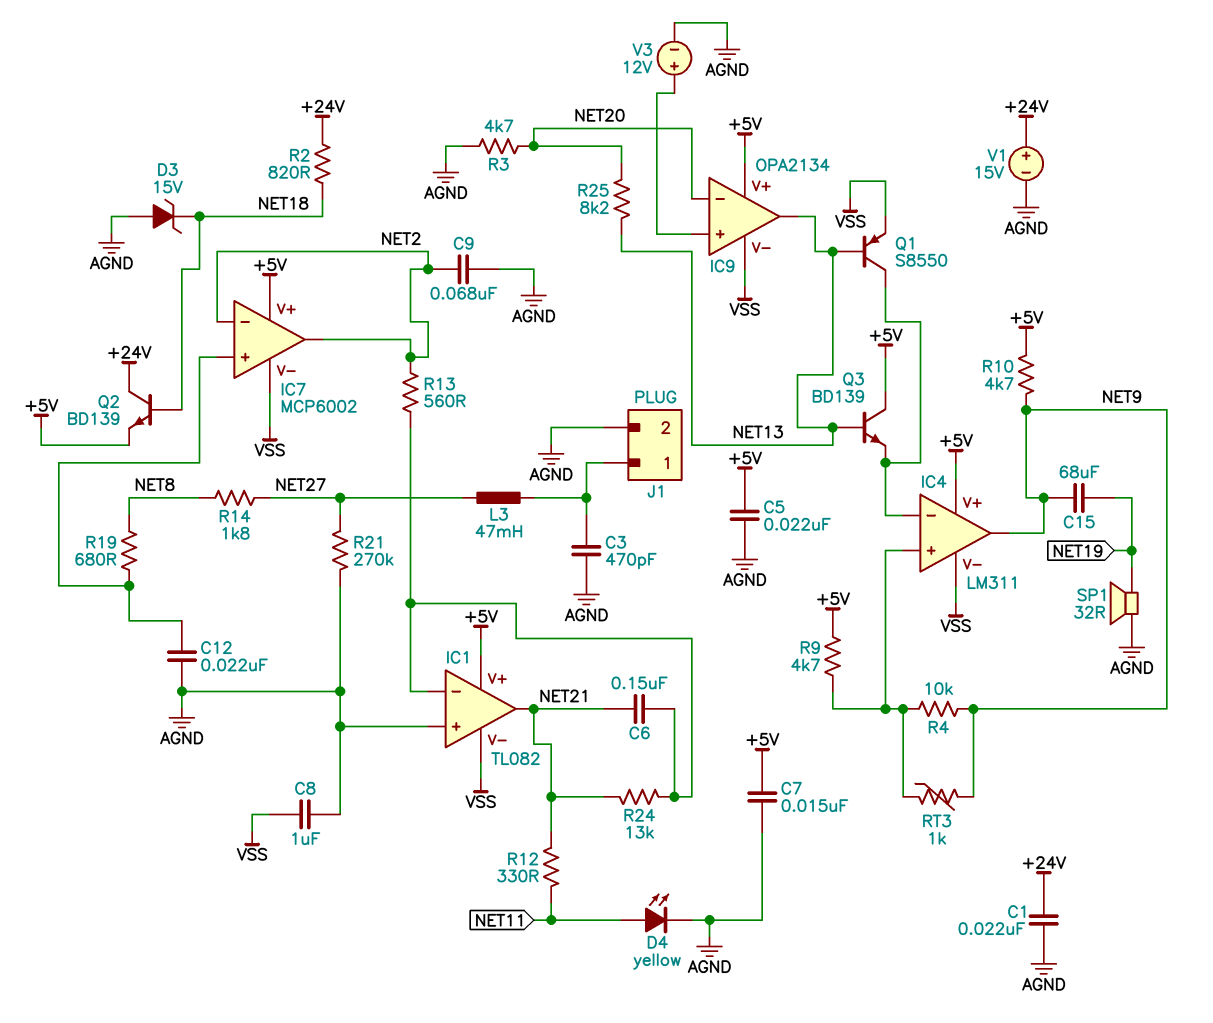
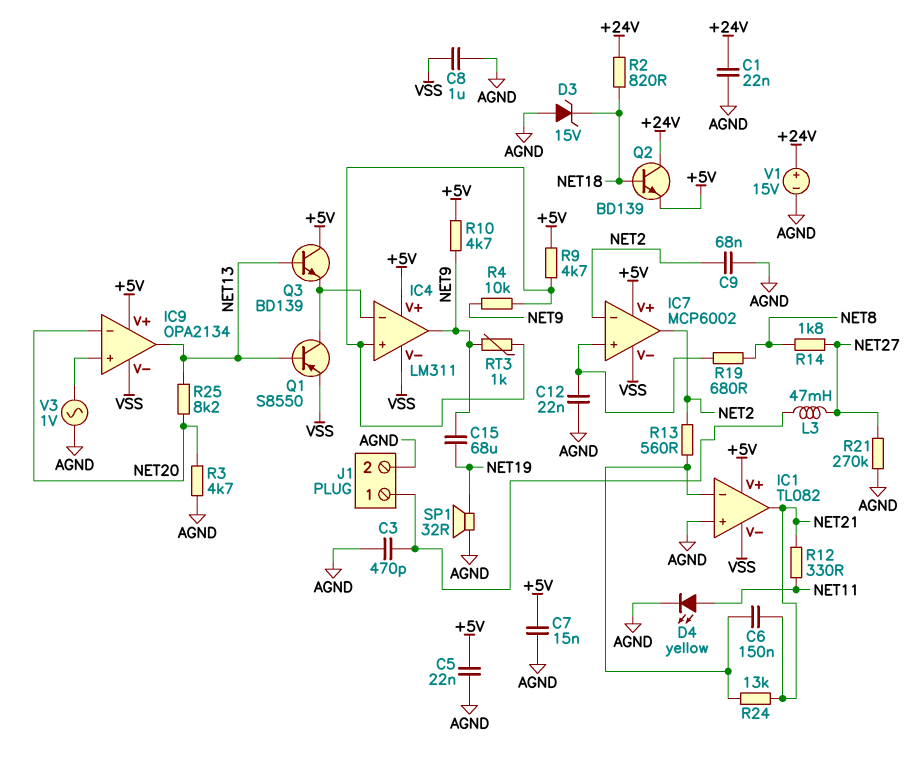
V3: 12V (plus IC9/in+, minus AGND) -> AC 1V (AGND, IC9/in+)

